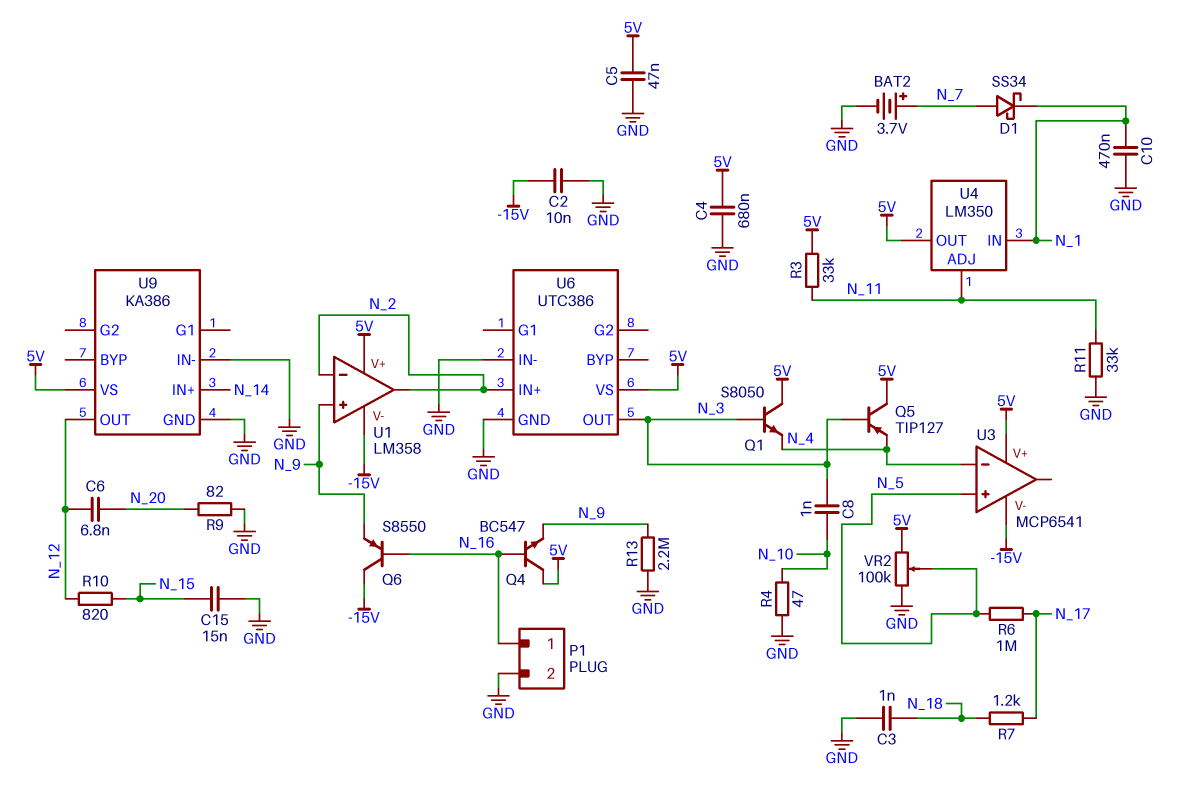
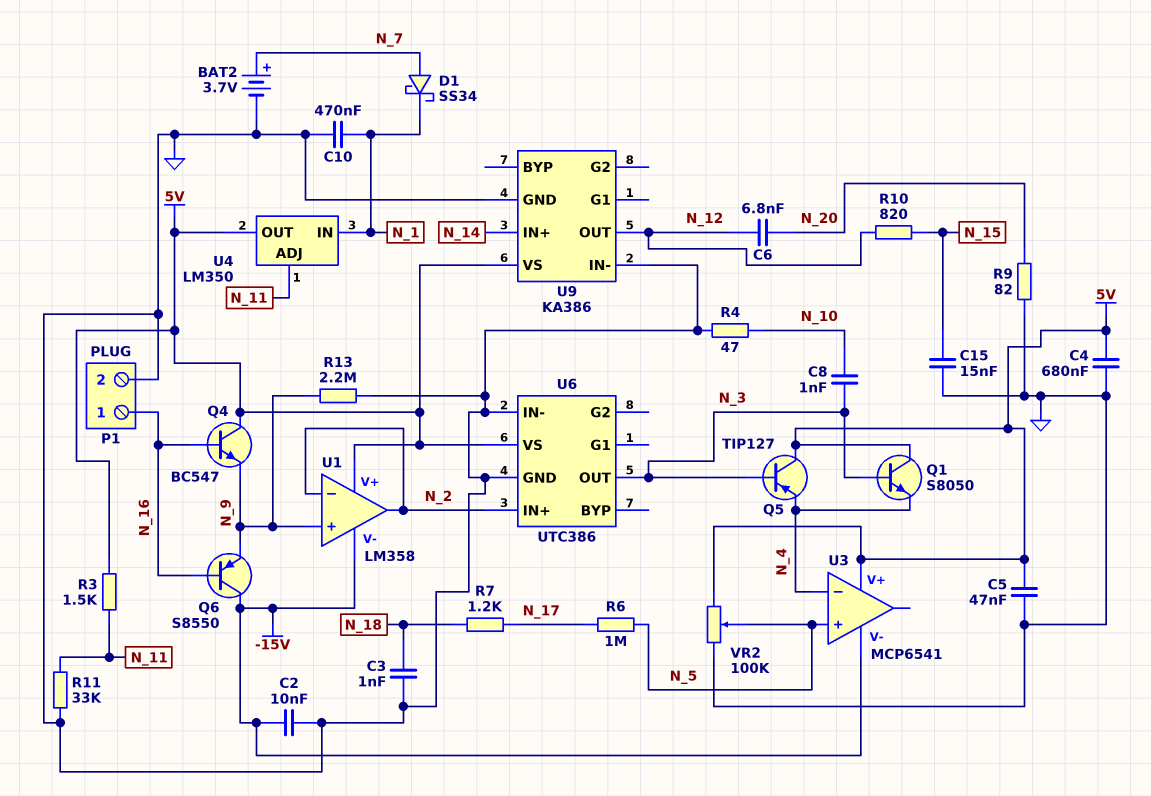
R3: 33k (5V, N_11) -> 1.5k (5V, N_11)

